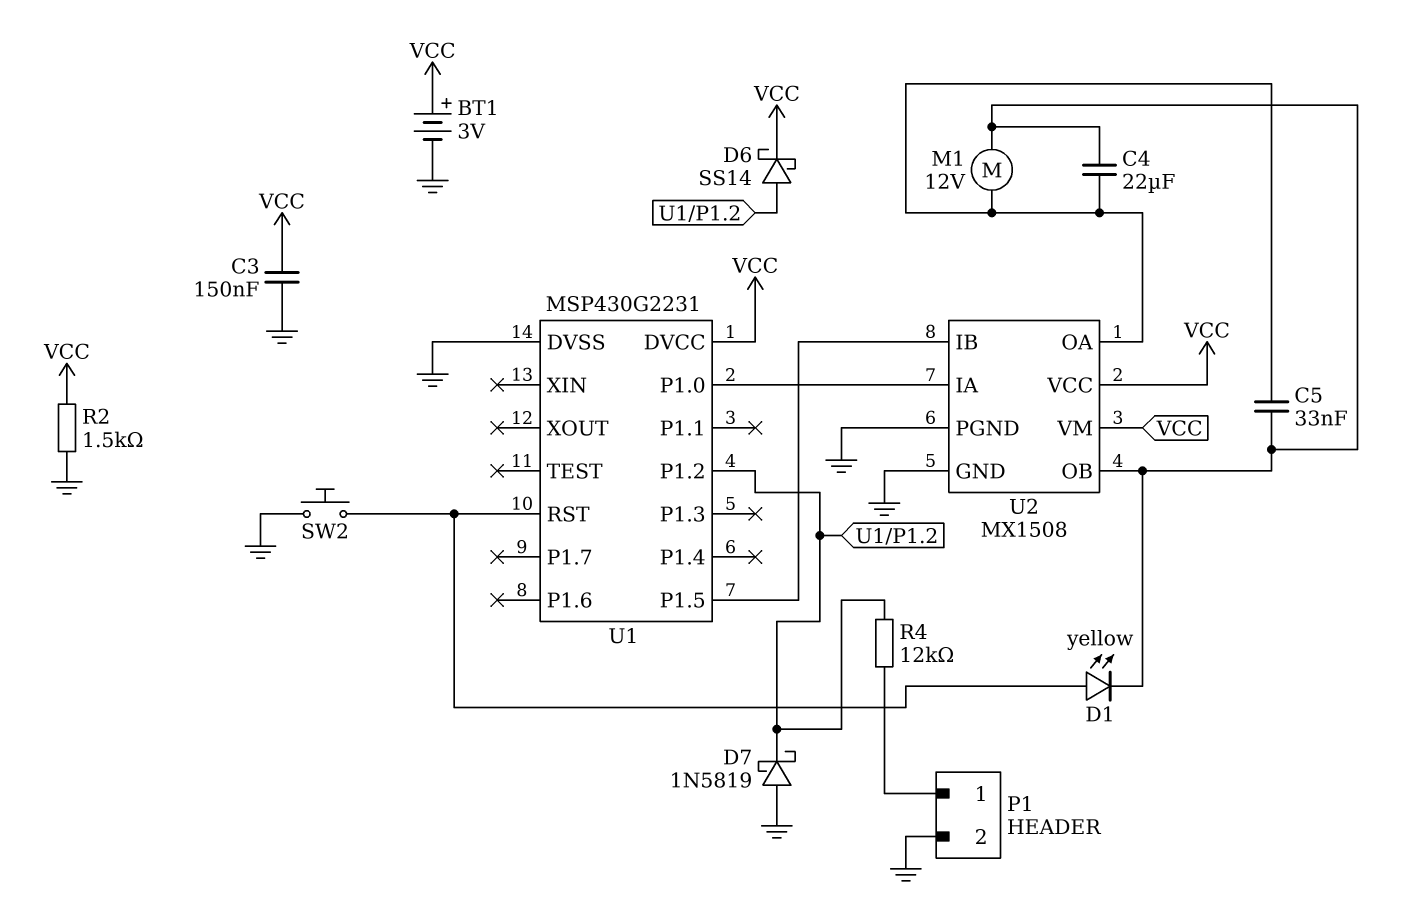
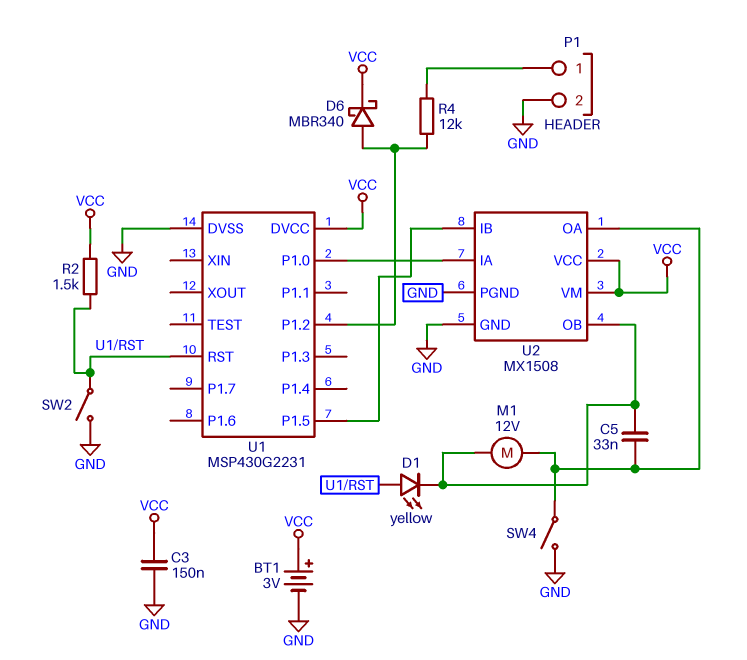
C4: 22uF (U2/OA, U2/OB) -> none
D6: schottky SS14 (A U1/P1.2, K VCC) -> schottky MBR340 (A U1/P1.2, K VCC)
D7: schottky 1N5819 (A GND, K U1/P1.2) -> none
R2: 1.5k (GND, VCC) -> 1.5k (U1/RST, VCC)
SW2: button (GND, U1/RST) -> switch (GND, U1/RST)
SW4: none -> switch (GND, U2/OA)

